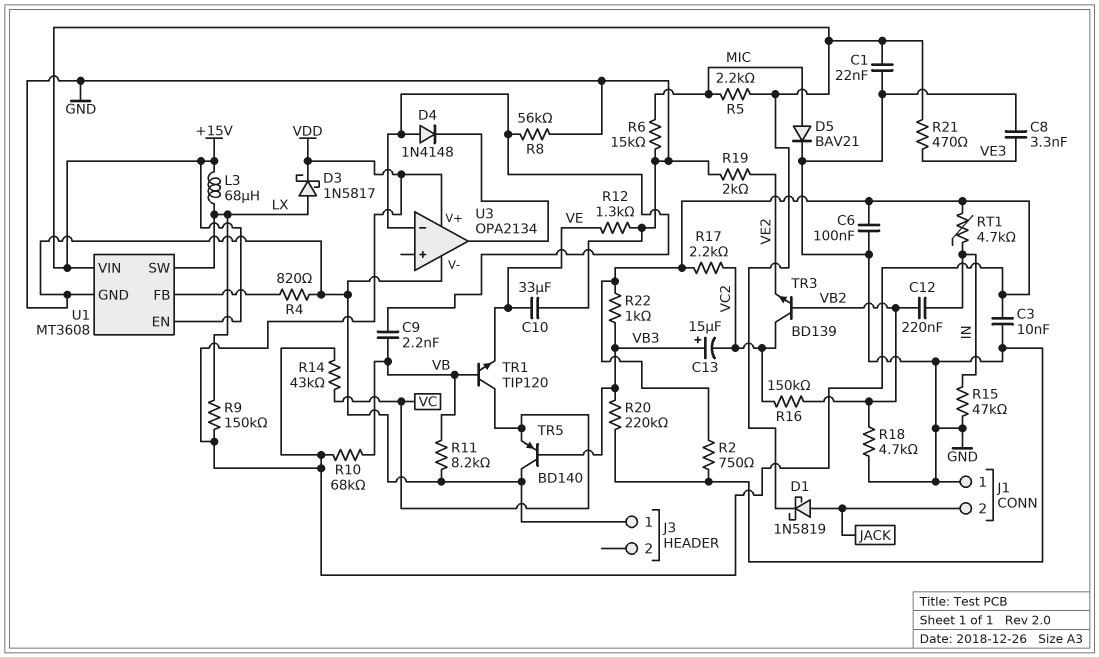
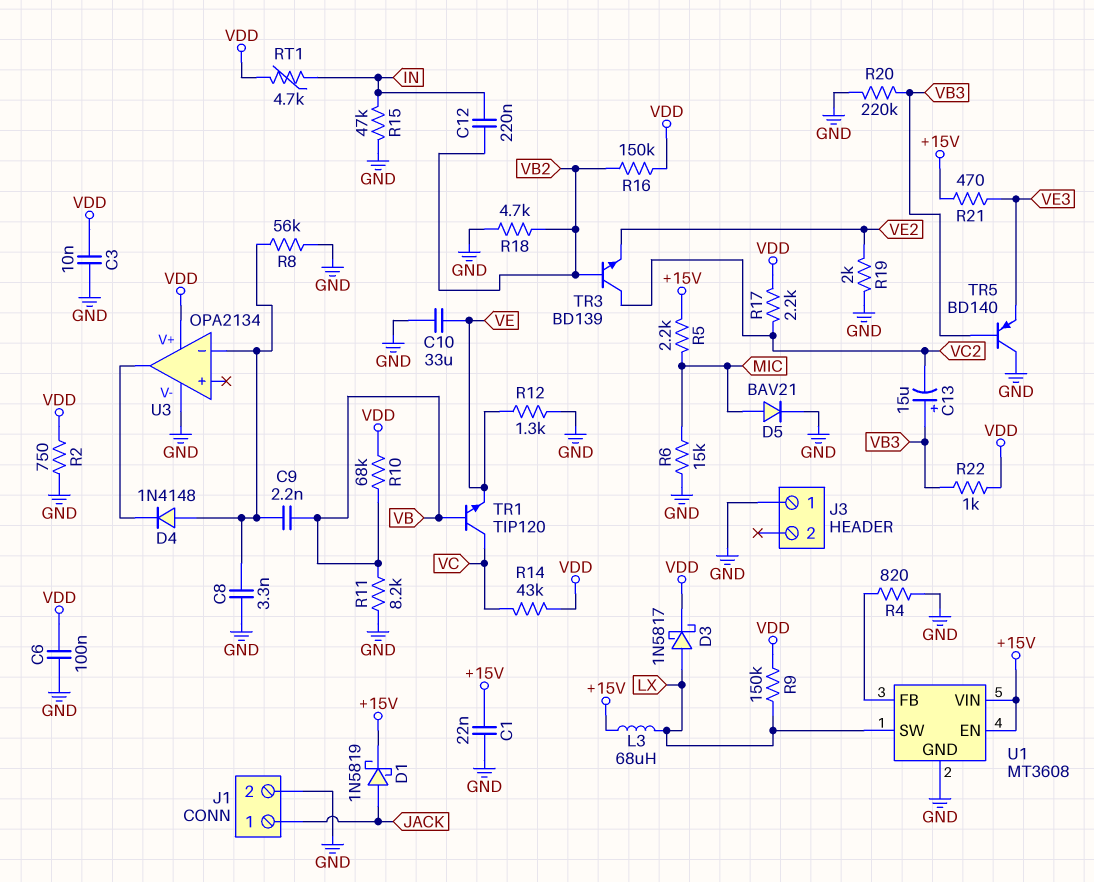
C8: 3.3nF (GND, VE3) -> 3.3nF (GND, U3/in-)
J1 pin 1: GND -> JACK
J1 pin 2: JACK -> GND
R16: 150k (VB2, VC2) -> 150k (VB2, VDD)
TR5: PNP BD140 (B VB3, C GND, E VC) -> PNP BD140 (B VB3, C GND, E VE3)

